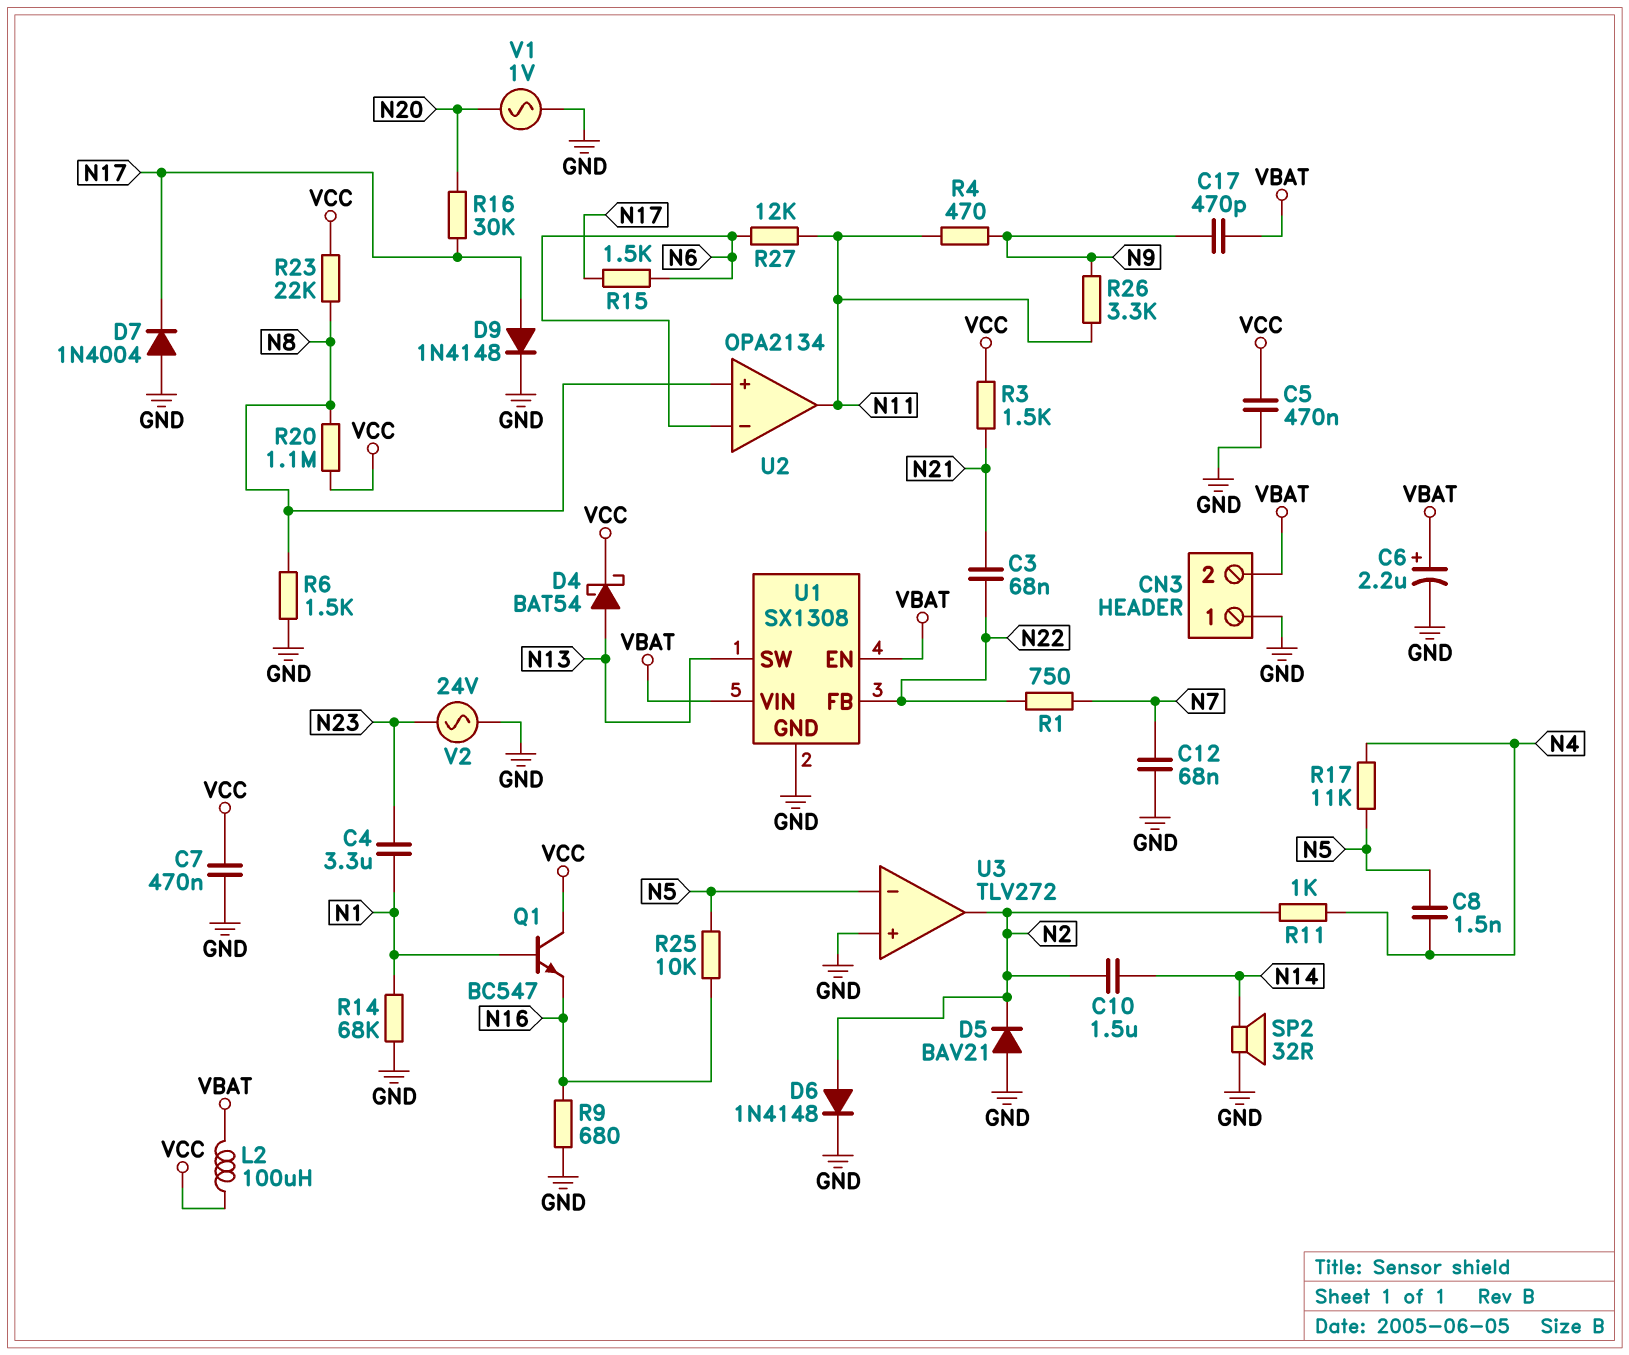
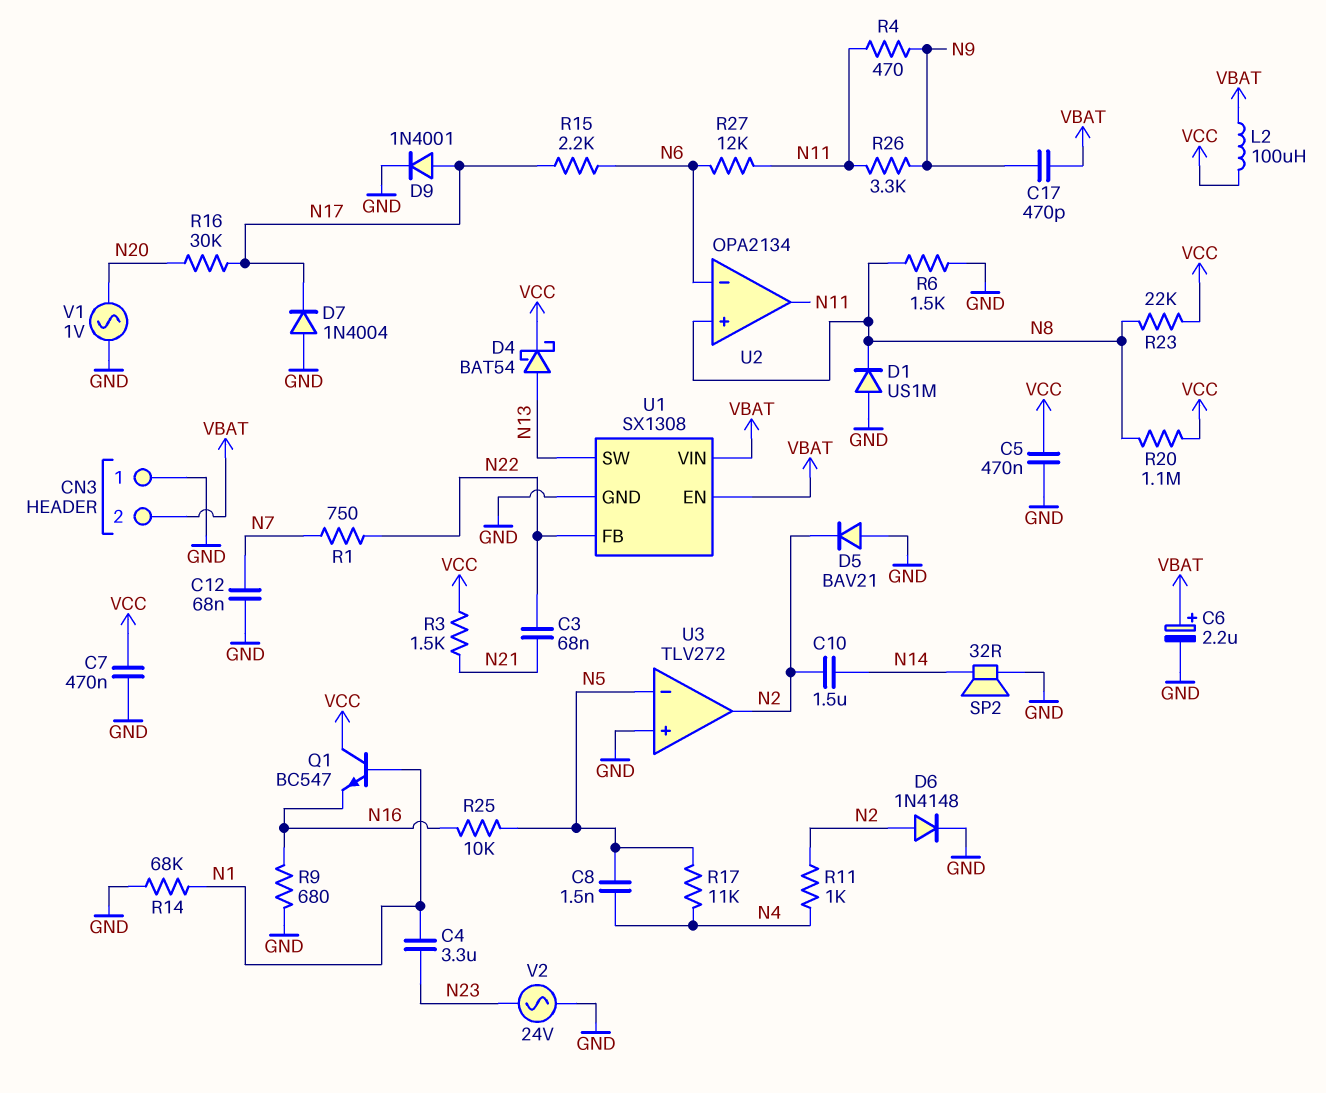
D1: none -> diode US1M (A GND, K N8)
D9: diode 1N4148 (A N17, K GND) -> diode 1N4001 (A N17, K GND)
R15: 1.5k (N6, N17) -> 2.2k (N6, N17)

